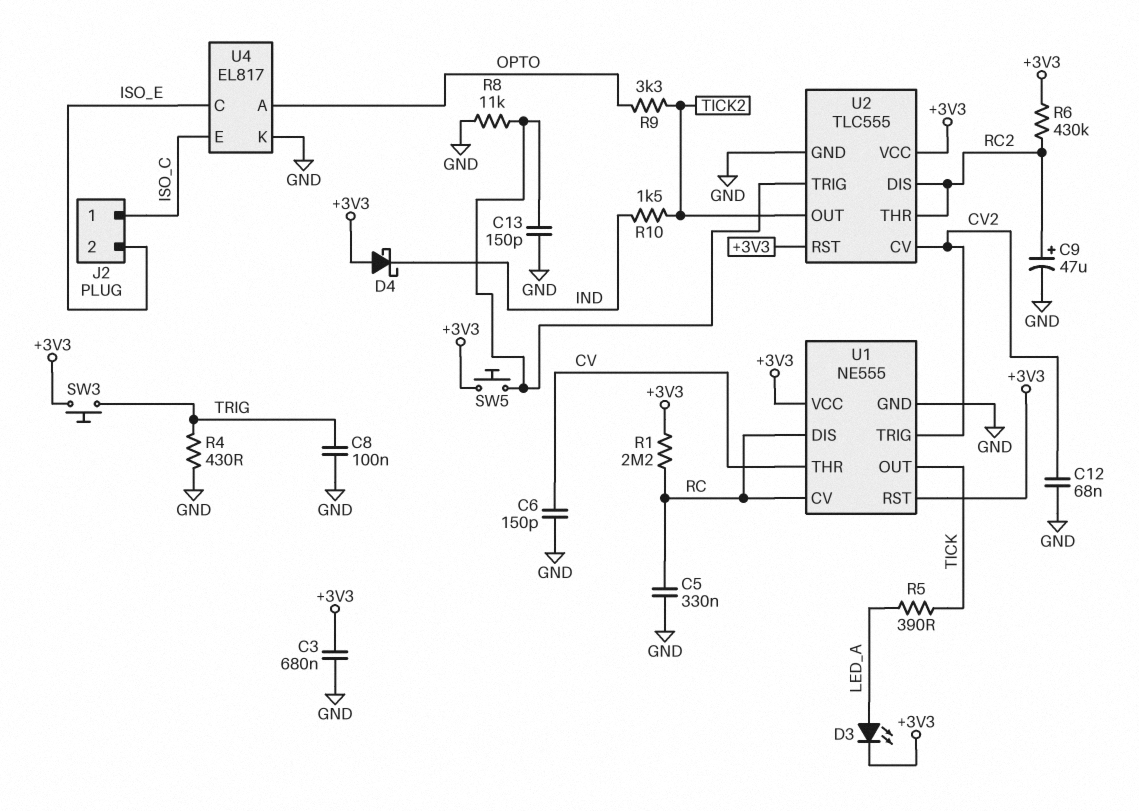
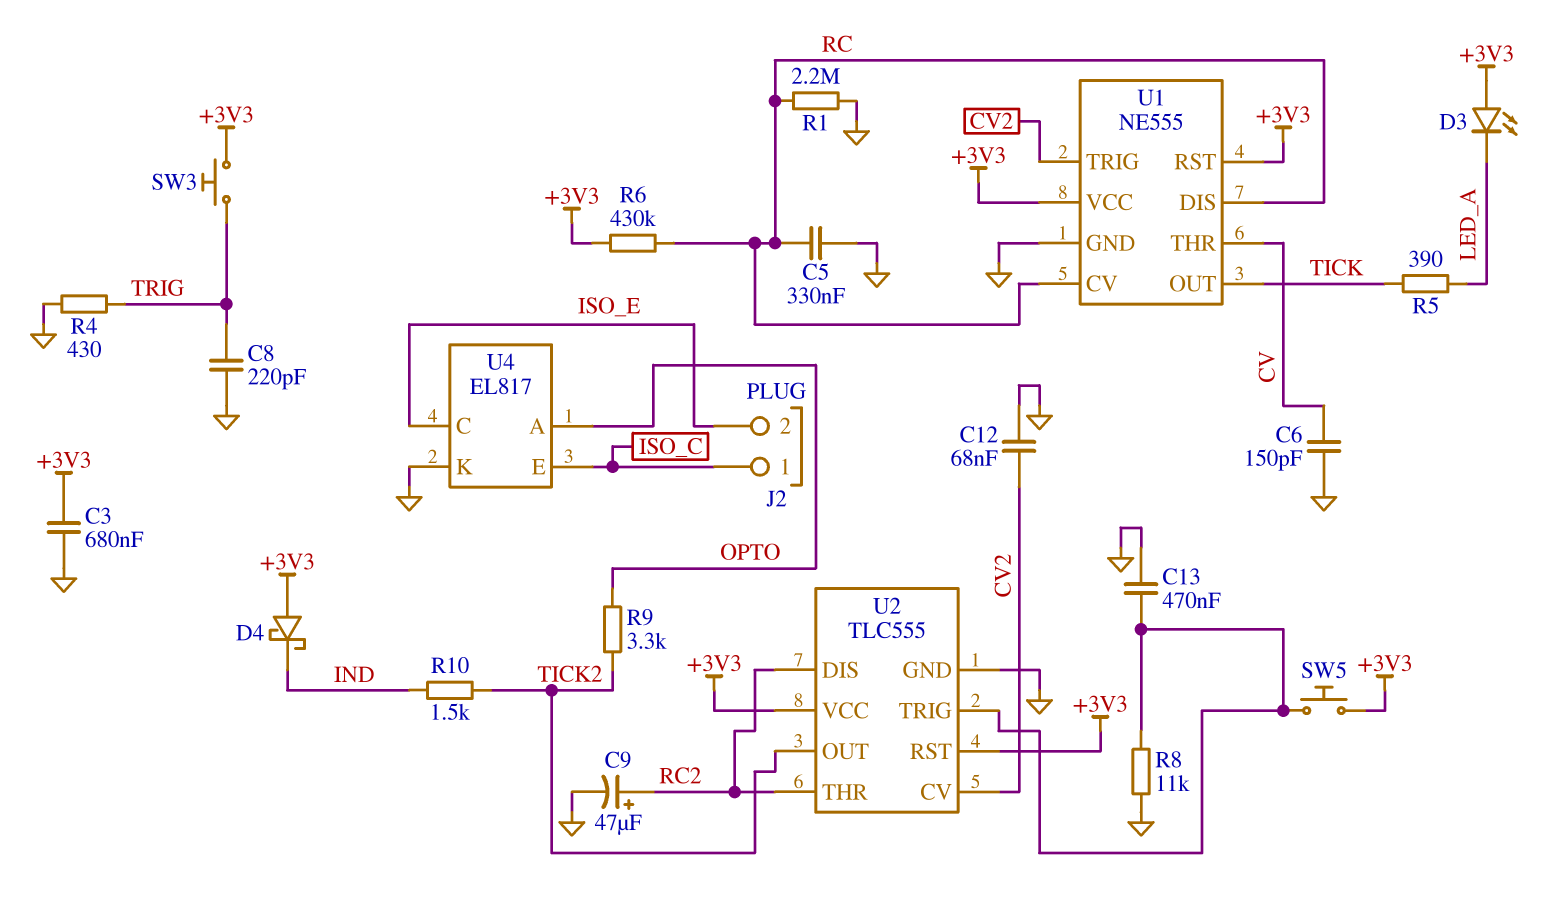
C8: 100nF (GND, TRIG) -> 220pF (GND, TRIG)
C13: 150pF (GND, U2/TRIG) -> 470nF (GND, U2/TRIG)
D3: LED (A LED_A, K +3V3) -> LED (A +3V3, K LED_A)
R1: 2.2M (+3V3, RC) -> 2.2M (GND, RC)
R6: 430k (+3V3, RC2) -> 430k (+3V3, RC)

